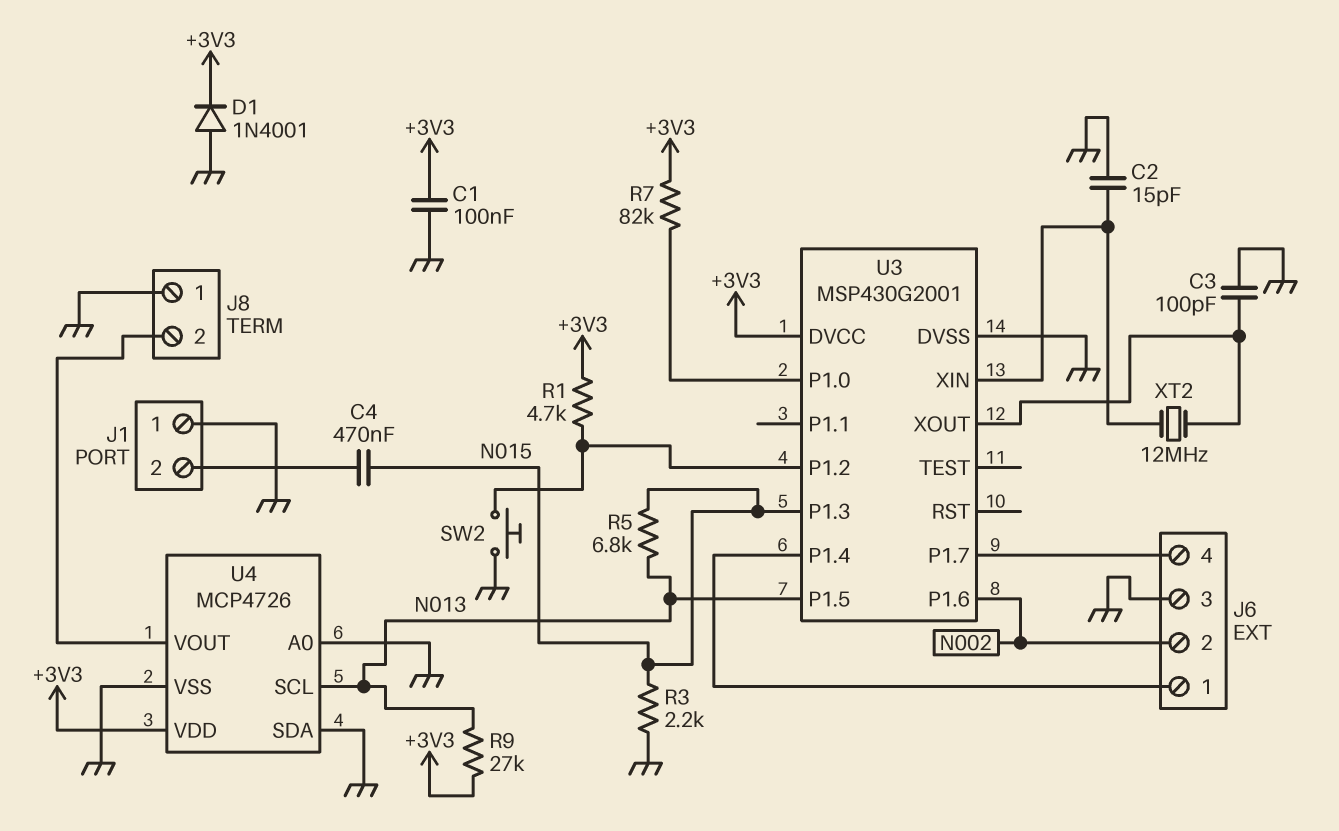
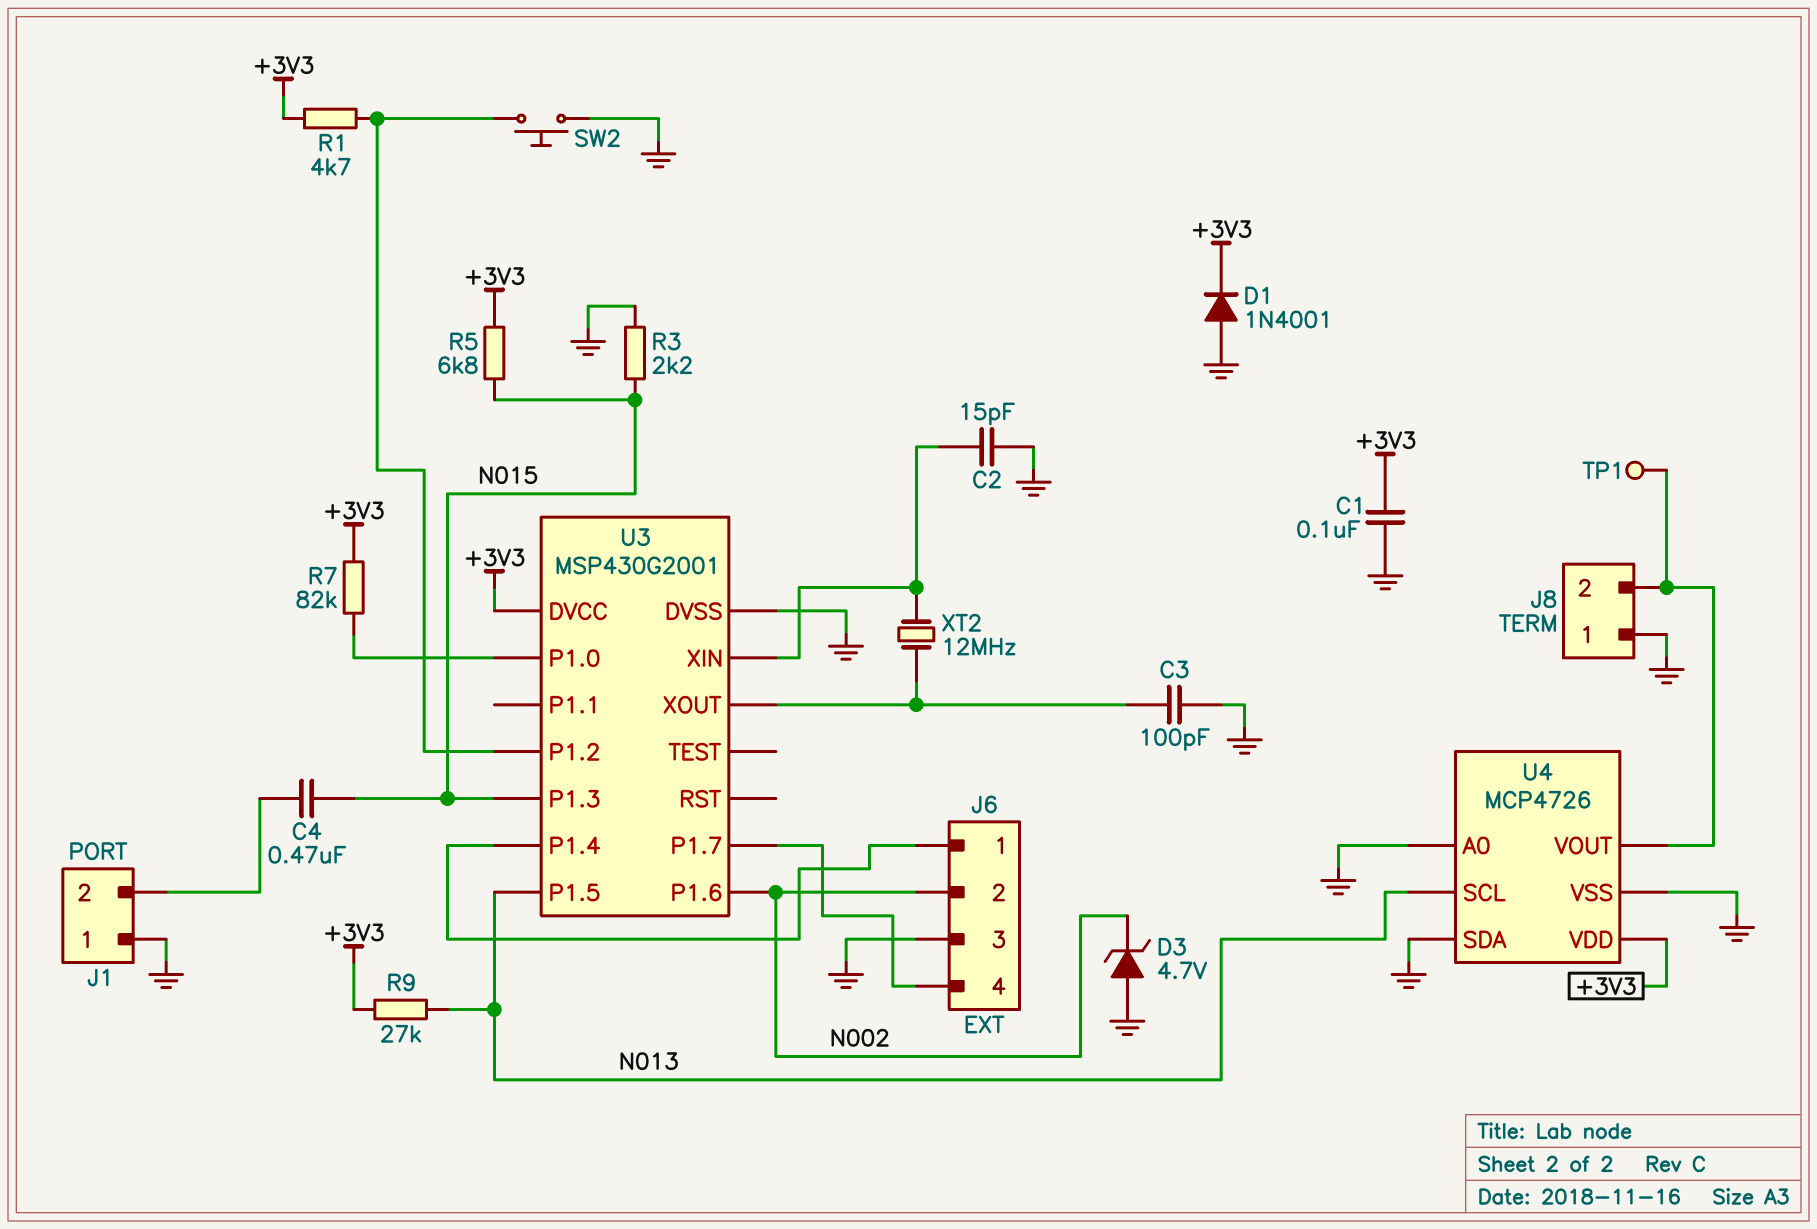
D3: none -> zener 4.7V (A GND, K N002)
R5: 6.8k (N013, N015) -> 6.8k (+3V3, N015)
TP1: none -> test point (J8/2)

